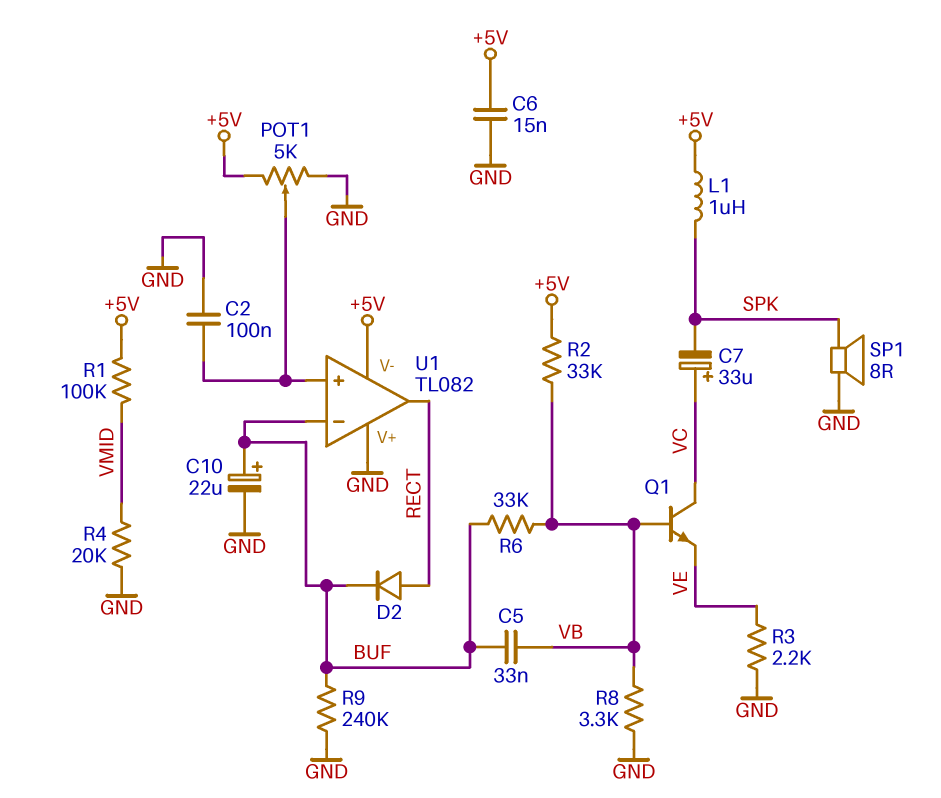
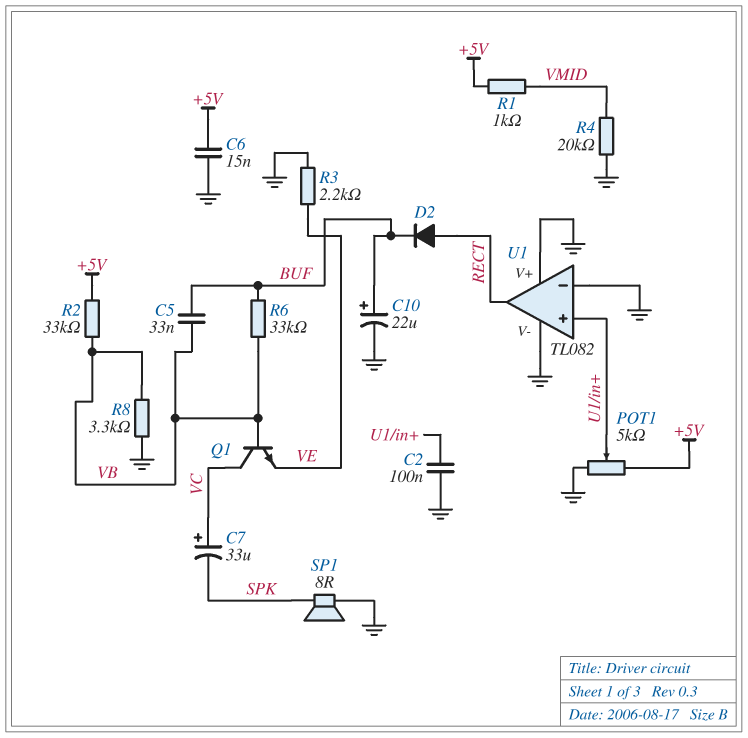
L1: 1uH (+5V, SPK) -> none
R1: 100k (+5V, VMID) -> 1k (+5V, VMID)
R9: 240k (BUF, GND) -> none
U1 pin V-: +5V -> GND
U1 pin in-: BUF -> GND

